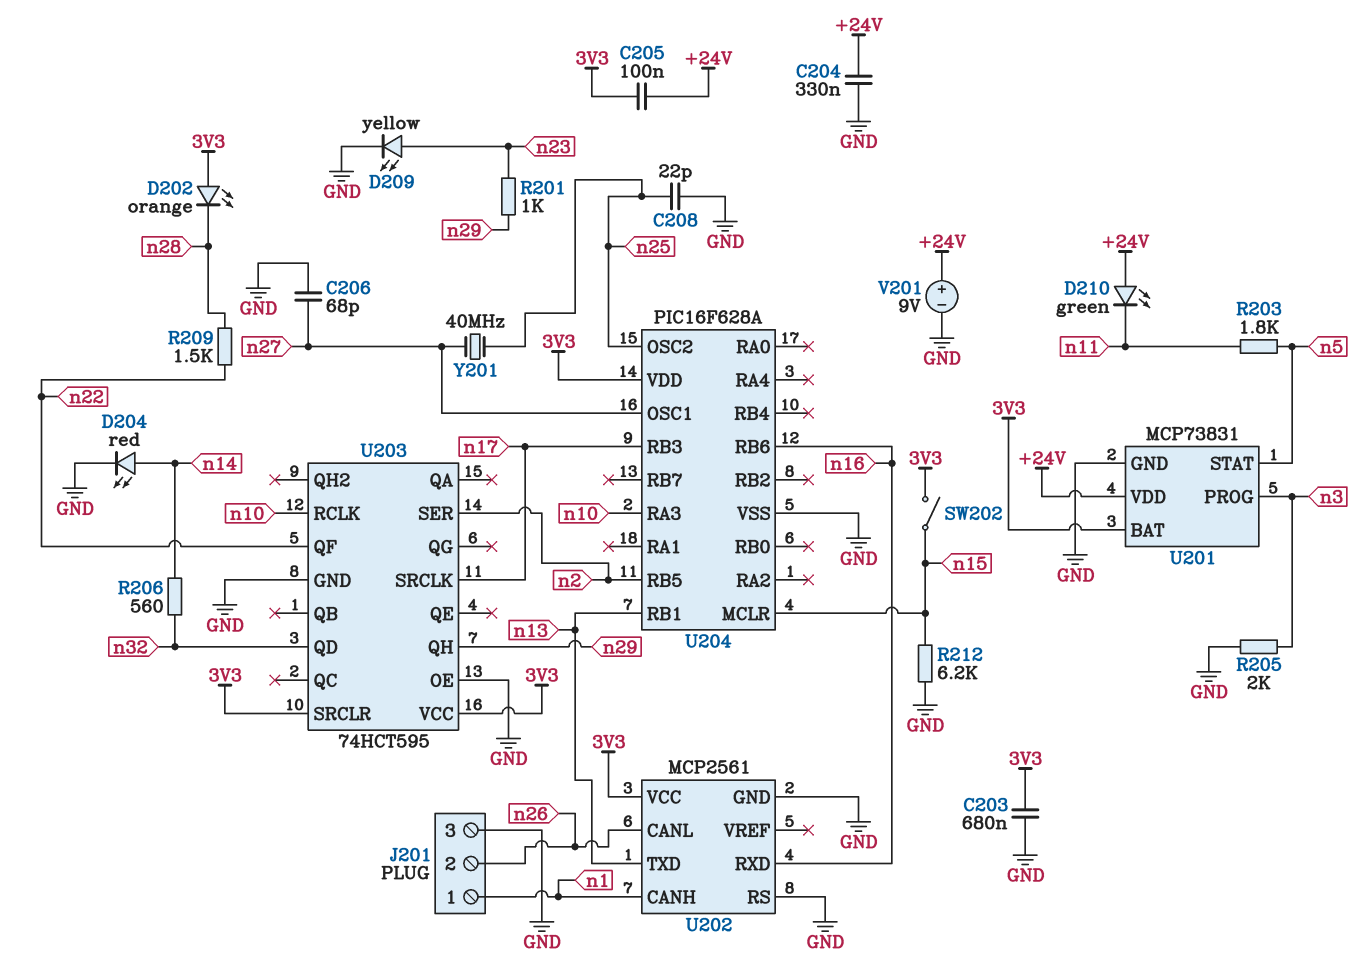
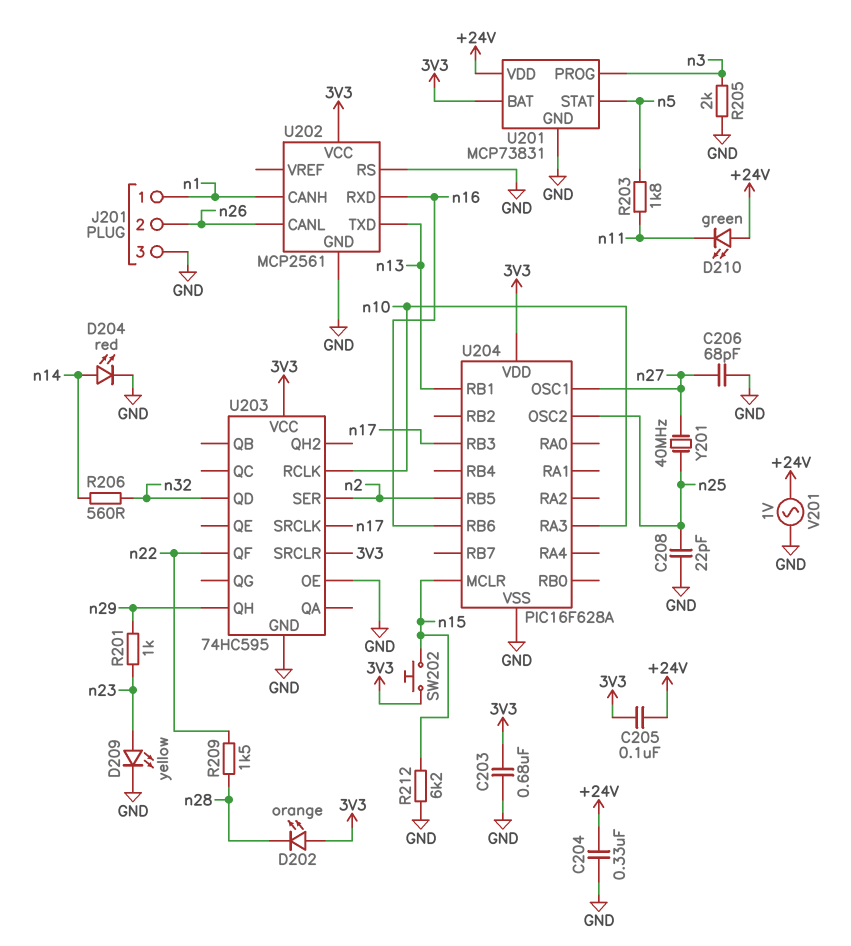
SW202: switch (3V3, n15) -> button (3V3, n15)
U203: 74HCT595 -> 74HC595
V201: 9V (plus +24V, minus GND) -> AC 1V (+24V, GND)

